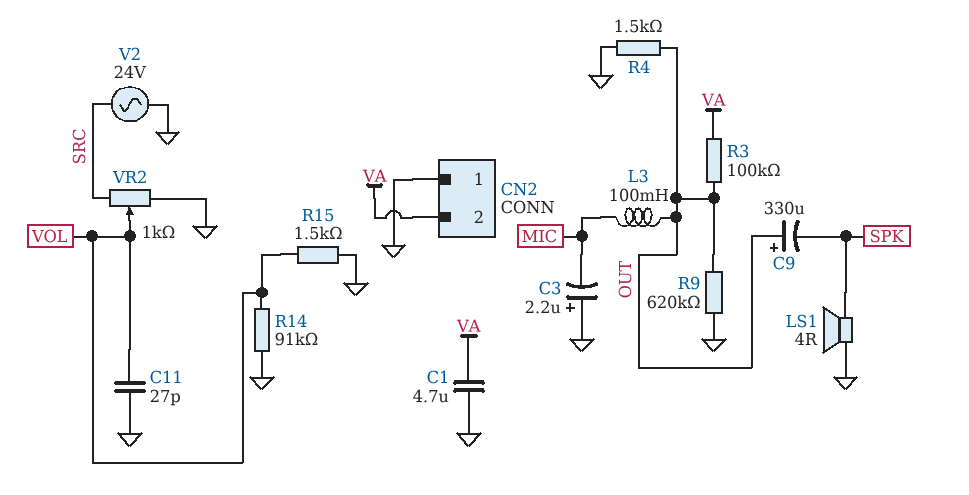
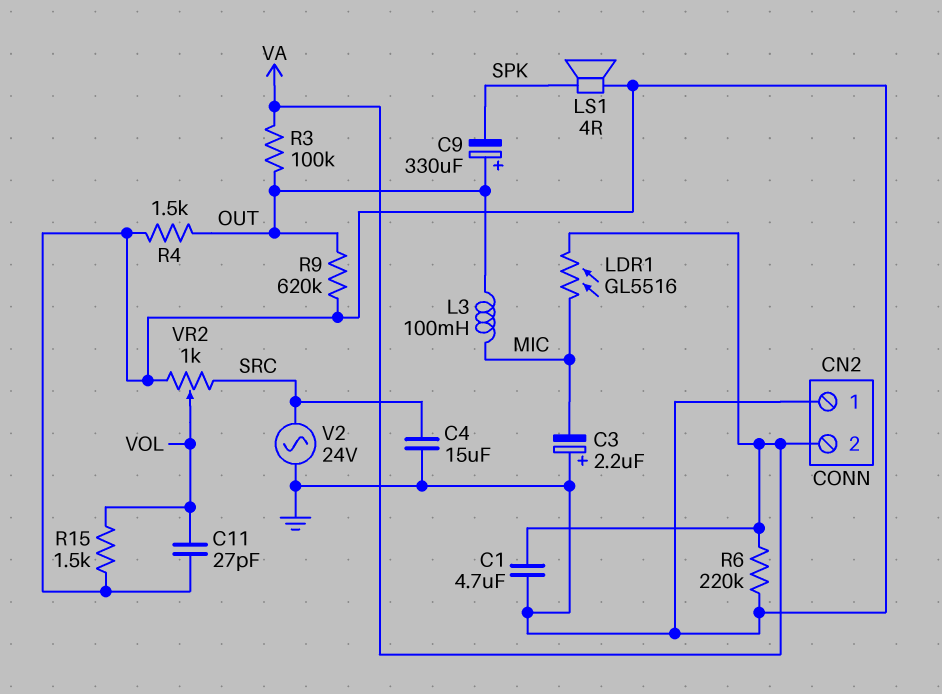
C4: none -> 15uF (GND, SRC)
LDR1: none -> GL5516 (MIC, VA)
R6: none -> 220k (GND, VA)
R14: 91k (GND, VOL) -> none

